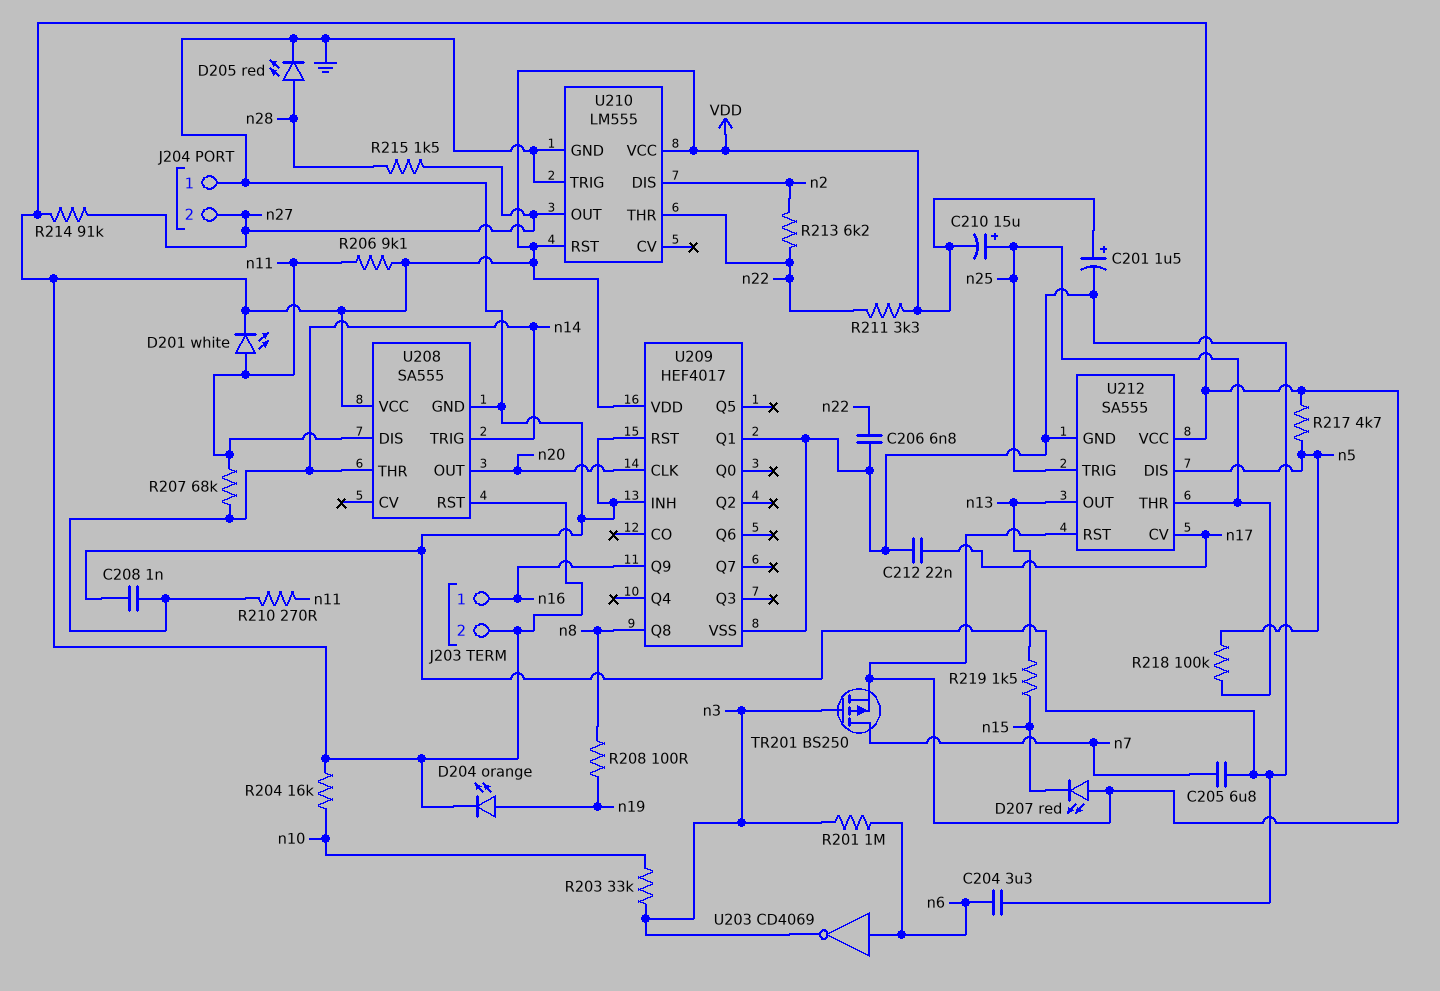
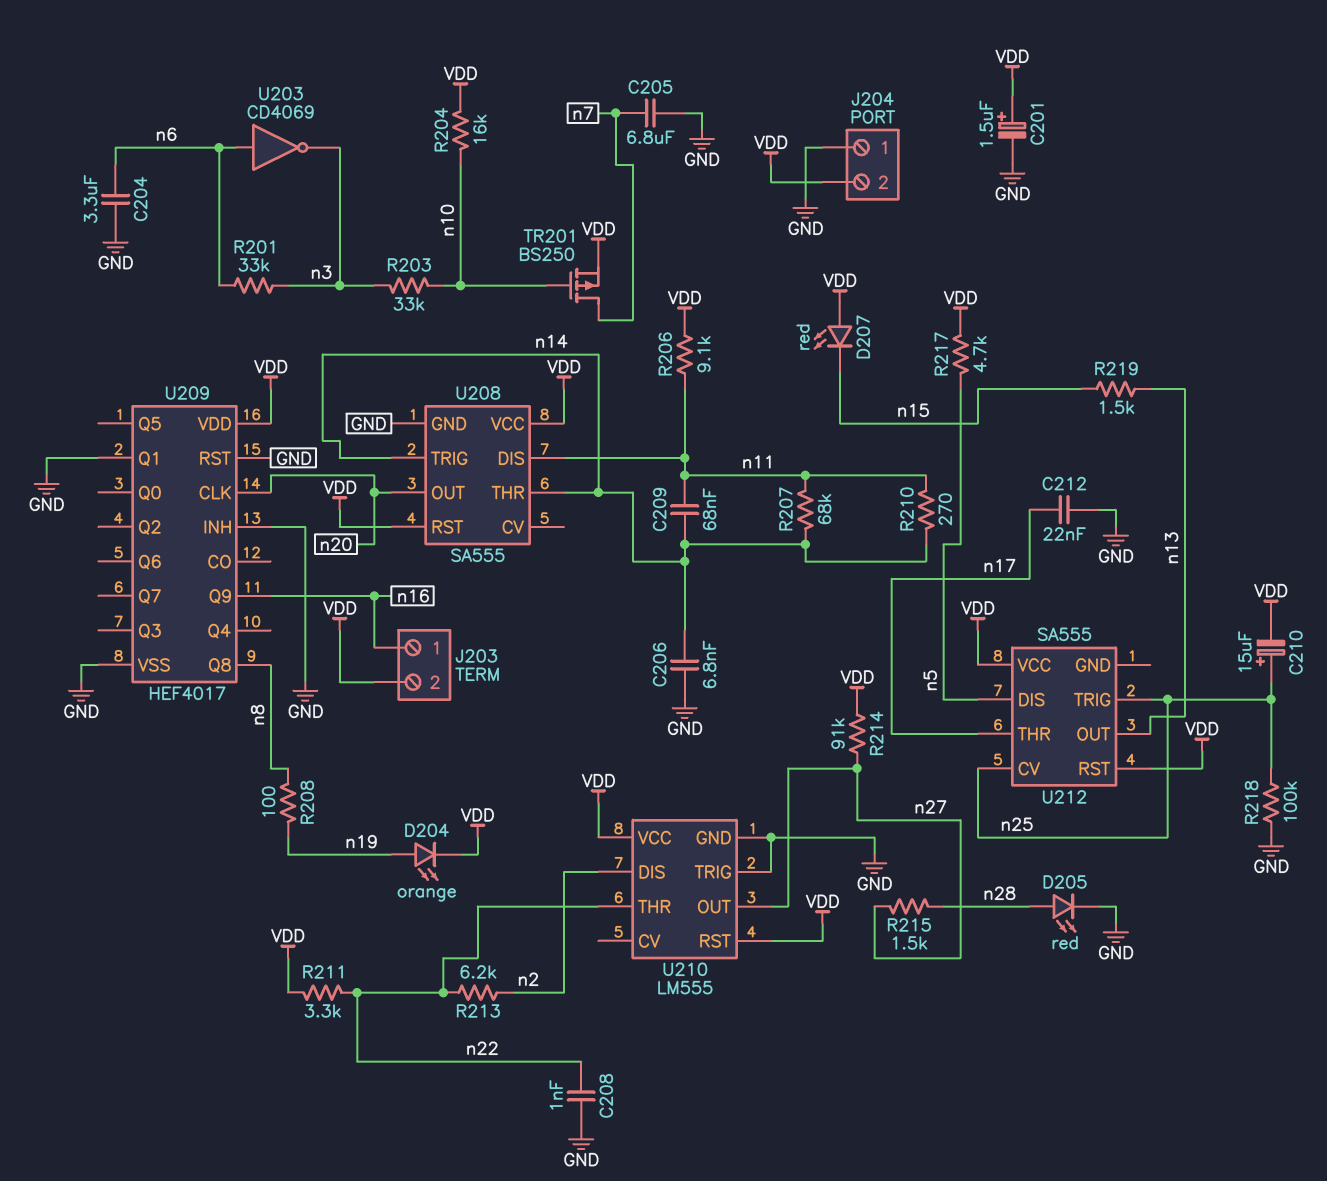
C206: 6.8nF (GND, n22) -> 6.8nF (GND, n14)
C208: 1nF (GND, n14) -> 1nF (GND, n22)
C209: none -> 68nF (n11, n14)
D201: LED white (A n11, K VDD) -> none
J204 pin 2: n27 -> VDD
R201: 1M (n3, n6) -> 33k (n3, n6)
R218: 100k (n5, n25) -> 100k (GND, n25)
TR201: PMOS BS250 (G n3, D n7, S VDD) -> PMOS BS250 (G n10, D n7, S VDD)
U212 pin CV: n17 -> n25
U212 pin GND: GND -> none
U212 pin THR: n25 -> n17

